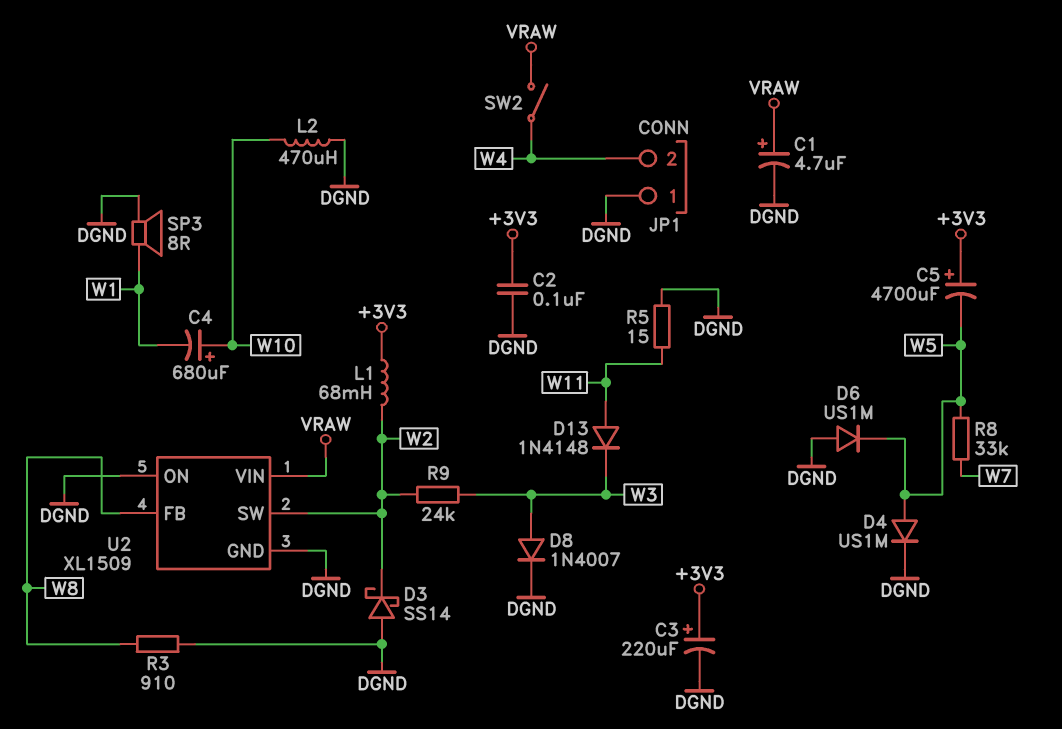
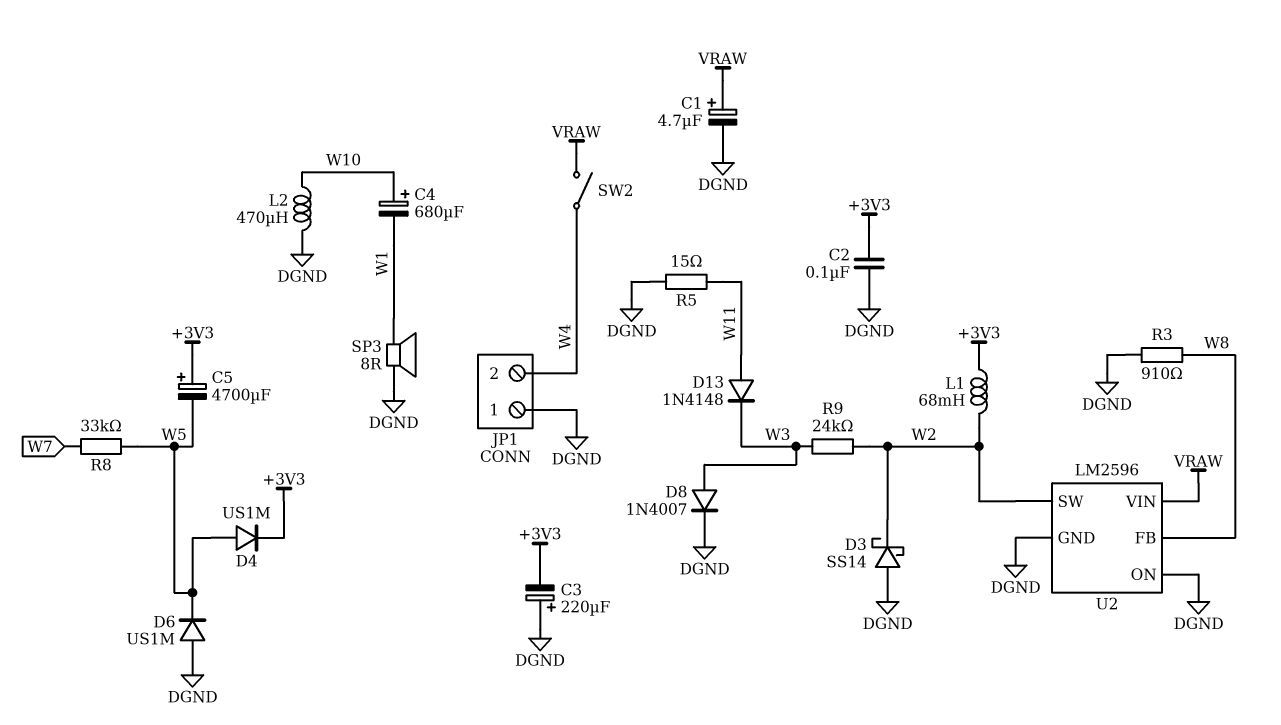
C3: 220uF (plus +3V3, minus DGND) -> 220uF (plus DGND, minus +3V3)
D4: diode US1M (A W5, K DGND) -> diode US1M (A W5, K +3V3)
U2: XL1509 -> LM2596

